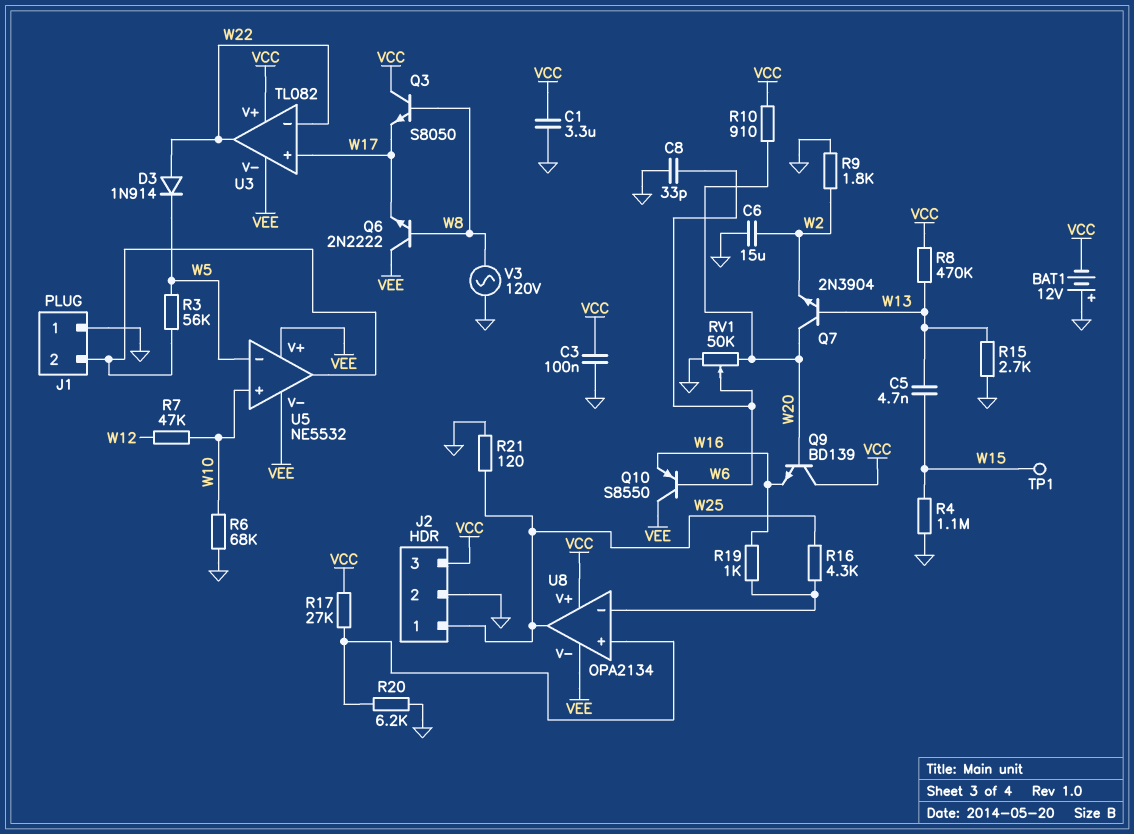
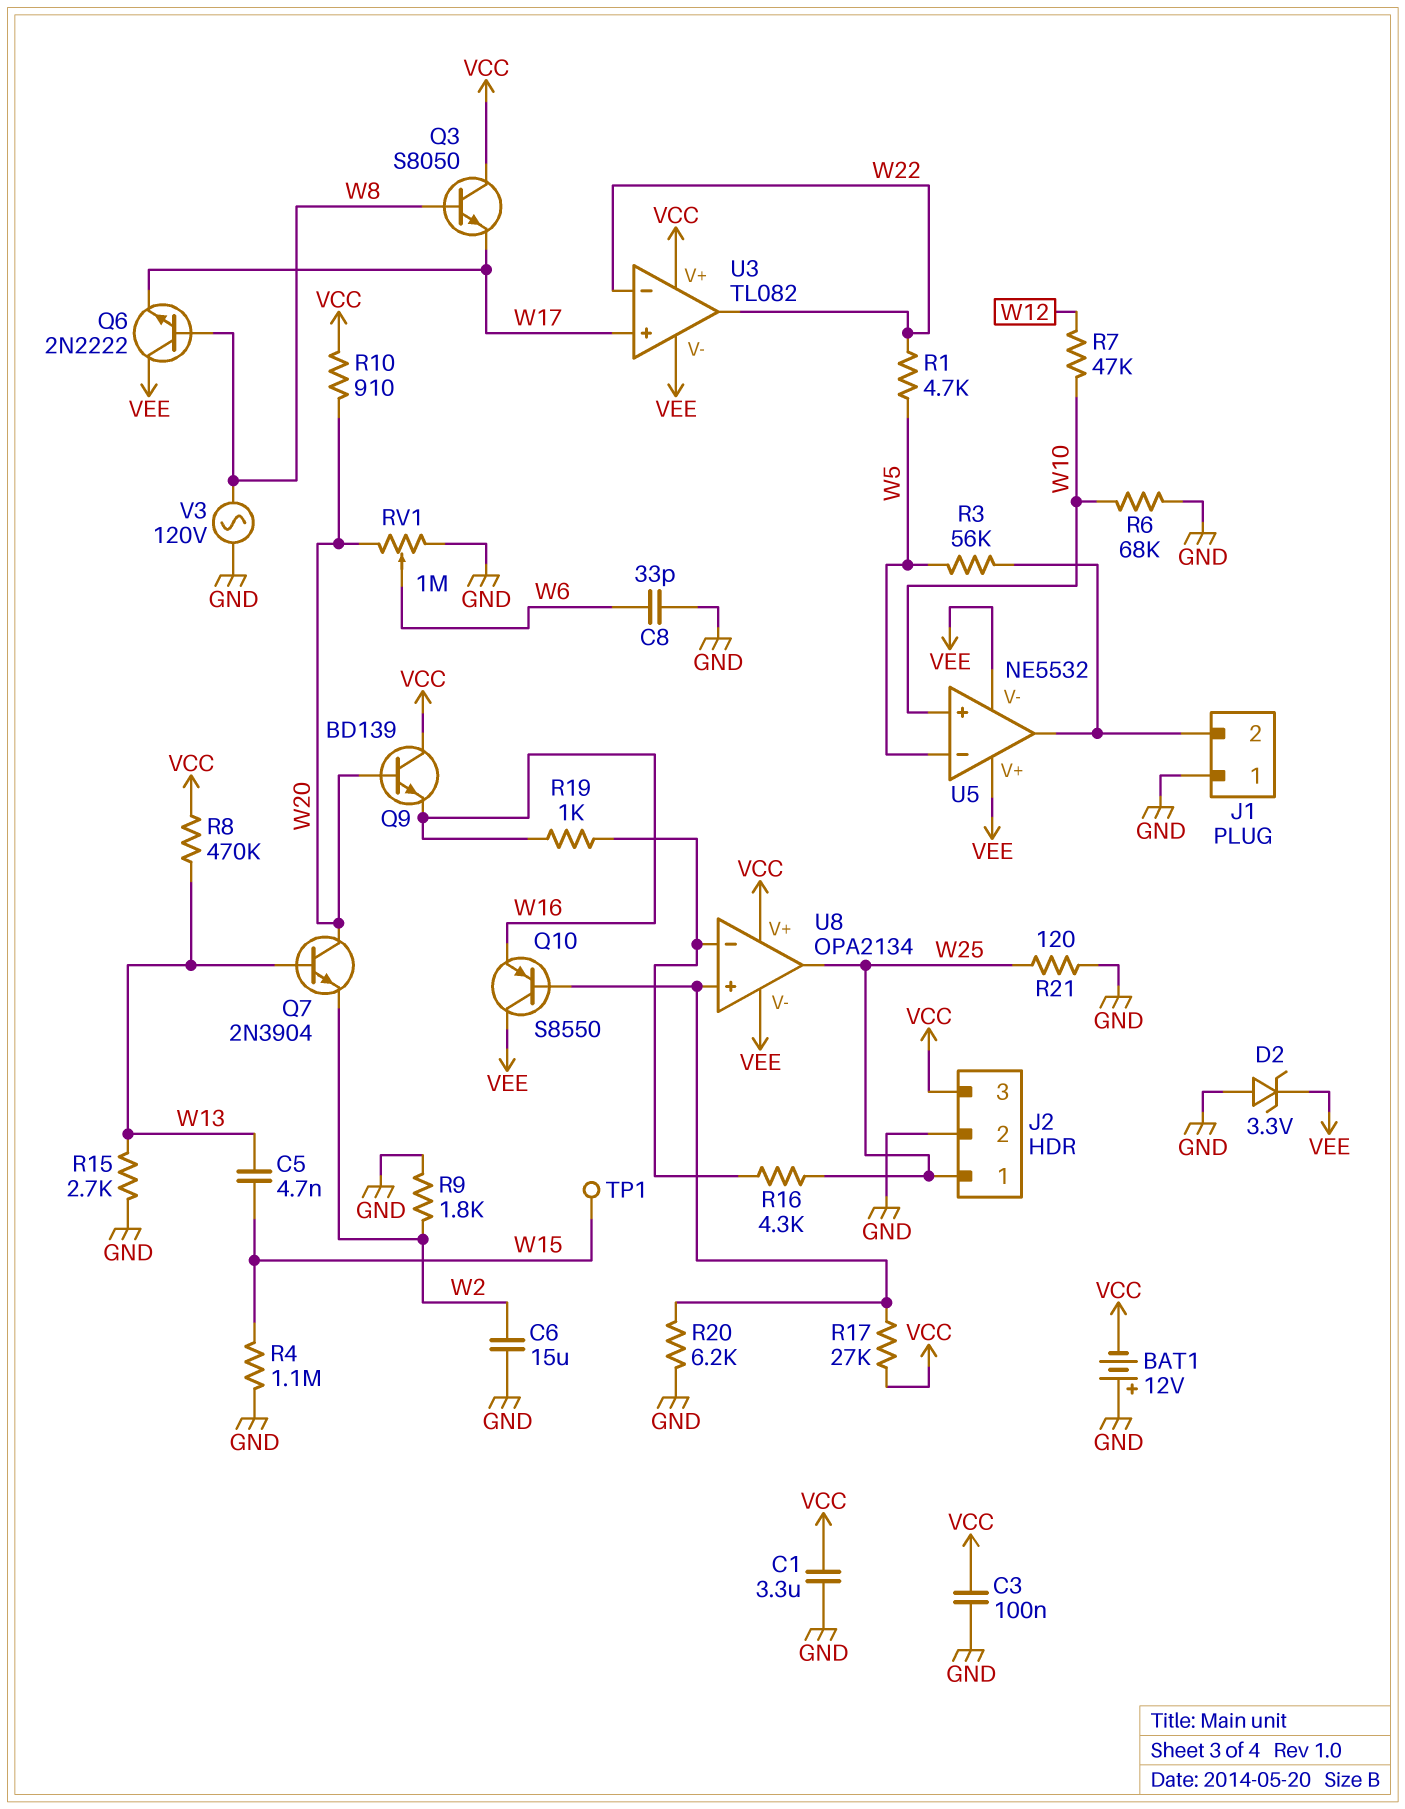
D2: none -> zener 3.3V (A GND, K VEE)
D3: diode 1N914 (A W22, K W5) -> none
Q10: PNP S8550 (B W6, C VEE, E W16) -> PNP S8550 (B U8/in+, C VEE, E W16)
R1: none -> 4.7k (W5, W22)
RV1: 50k (GND, W20, wiper W6) -> 1M (GND, W20, wiper W6)

